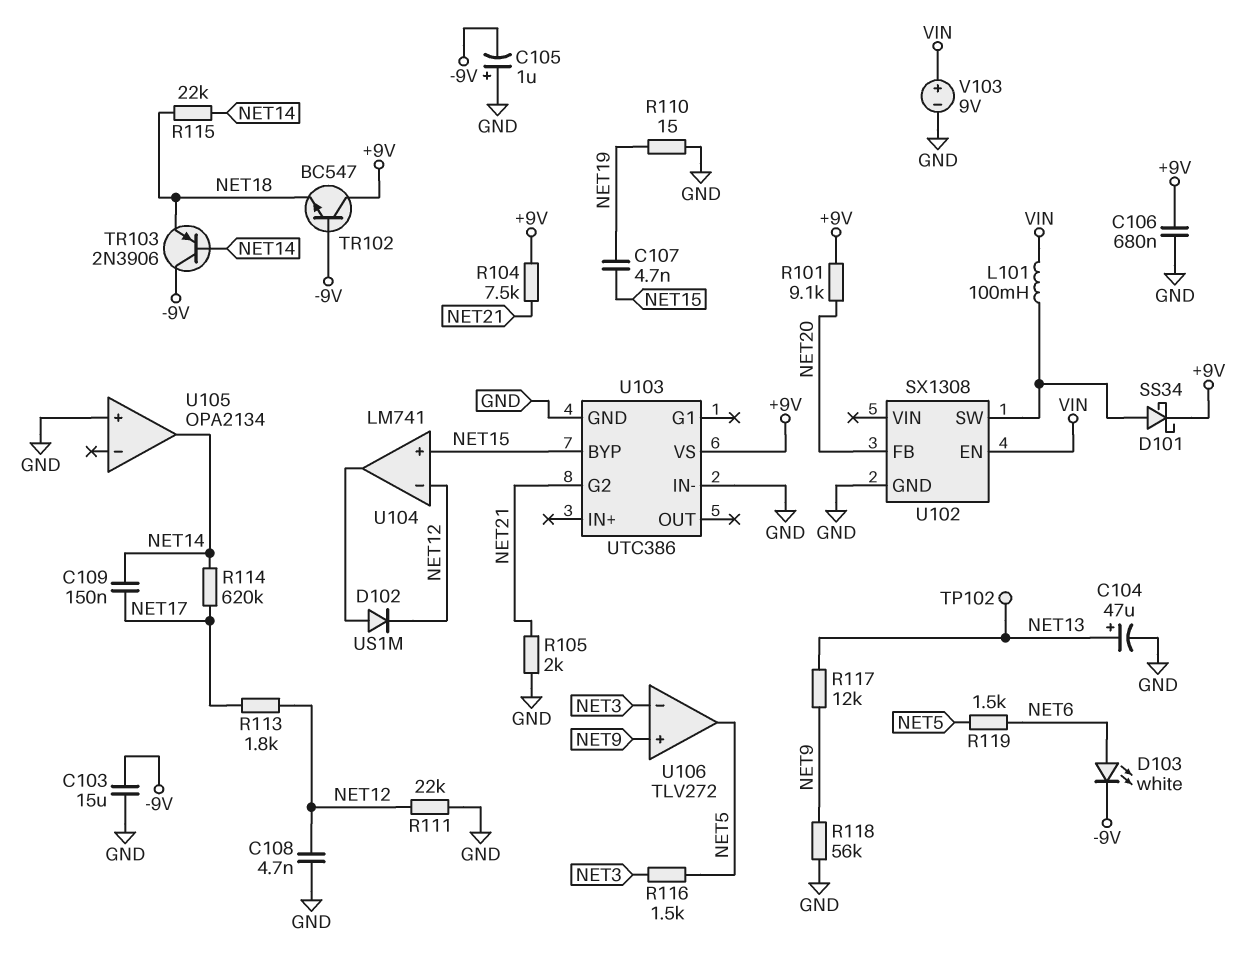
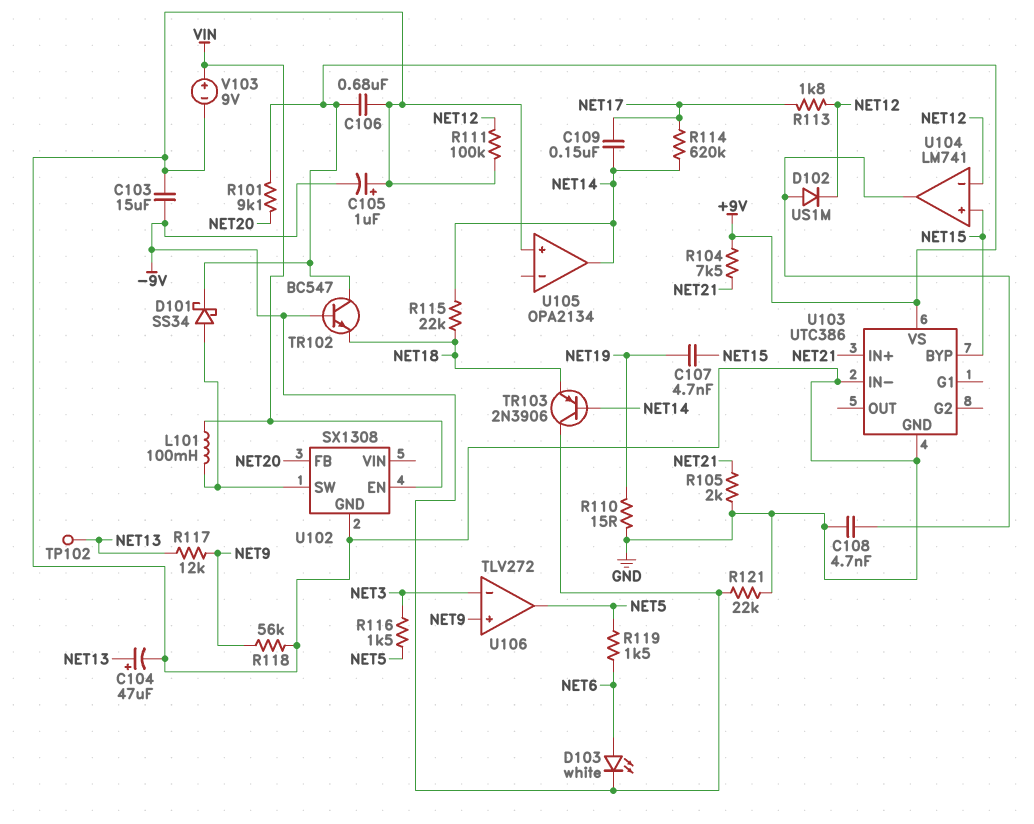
C108: 4.7nF (GND, NET12) -> 4.7nF (GND, U104/out)
R111: 22k (GND, NET12) -> 100k (GND, NET12)
R121: none -> 22k (-9V, GND)
U103 pin G2: NET21 -> none
U103 pin IN+: none -> NET21

